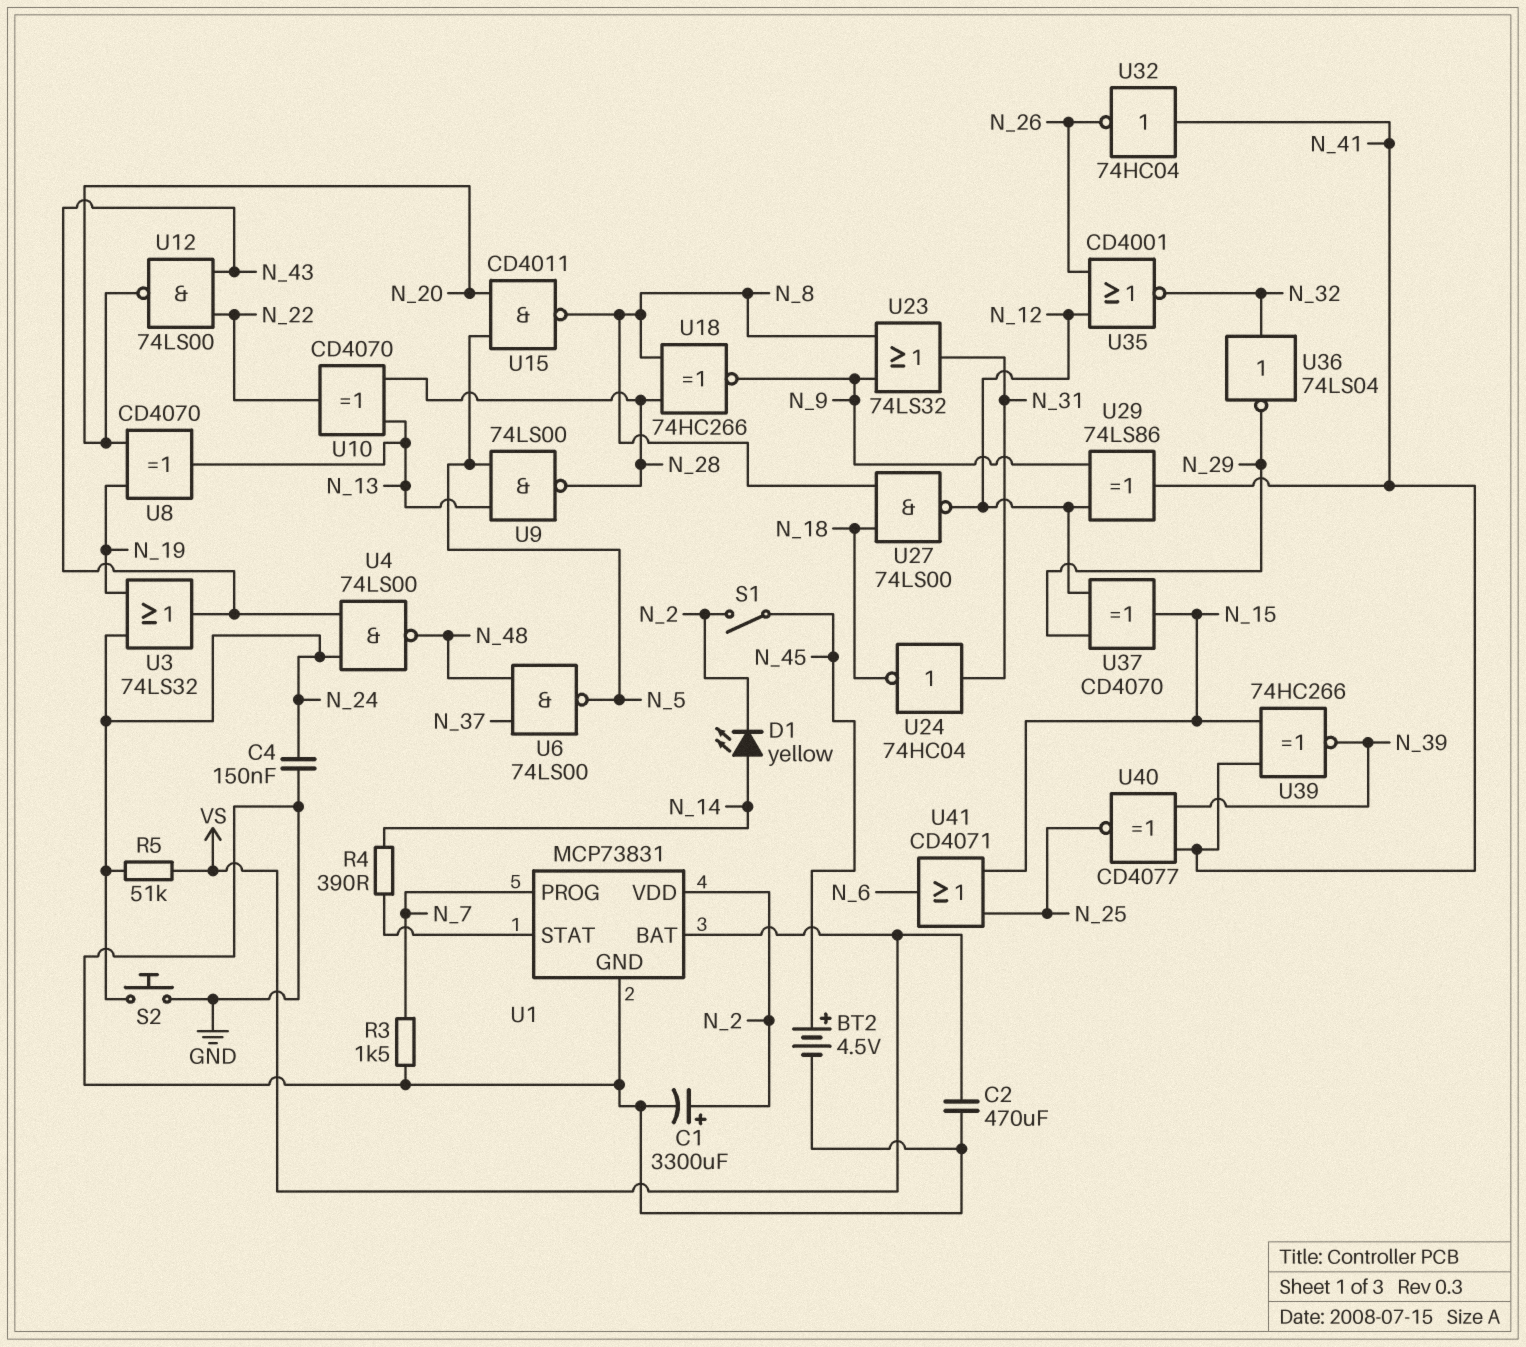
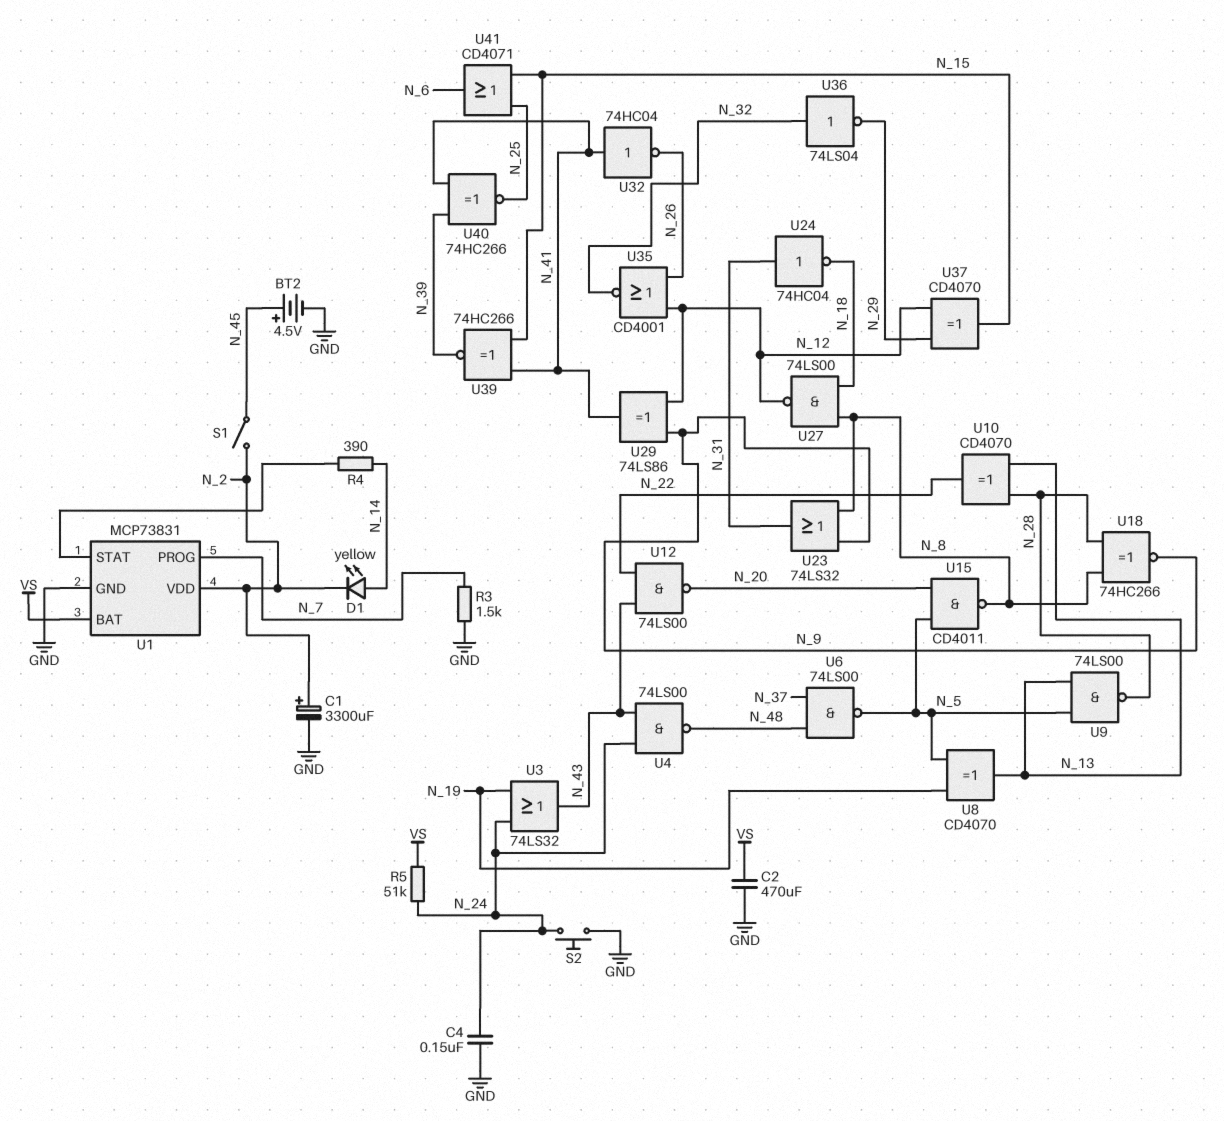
U8: XOR CD4070 (in N_19, in N_20, out N_13) -> XOR CD4070 (in N_5, in N_19, out N_13)
U40: XNOR CD4077 (in N_39, in N_41, out N_25) -> XNOR 74HC266 (in N_39, in N_41, out N_25)

